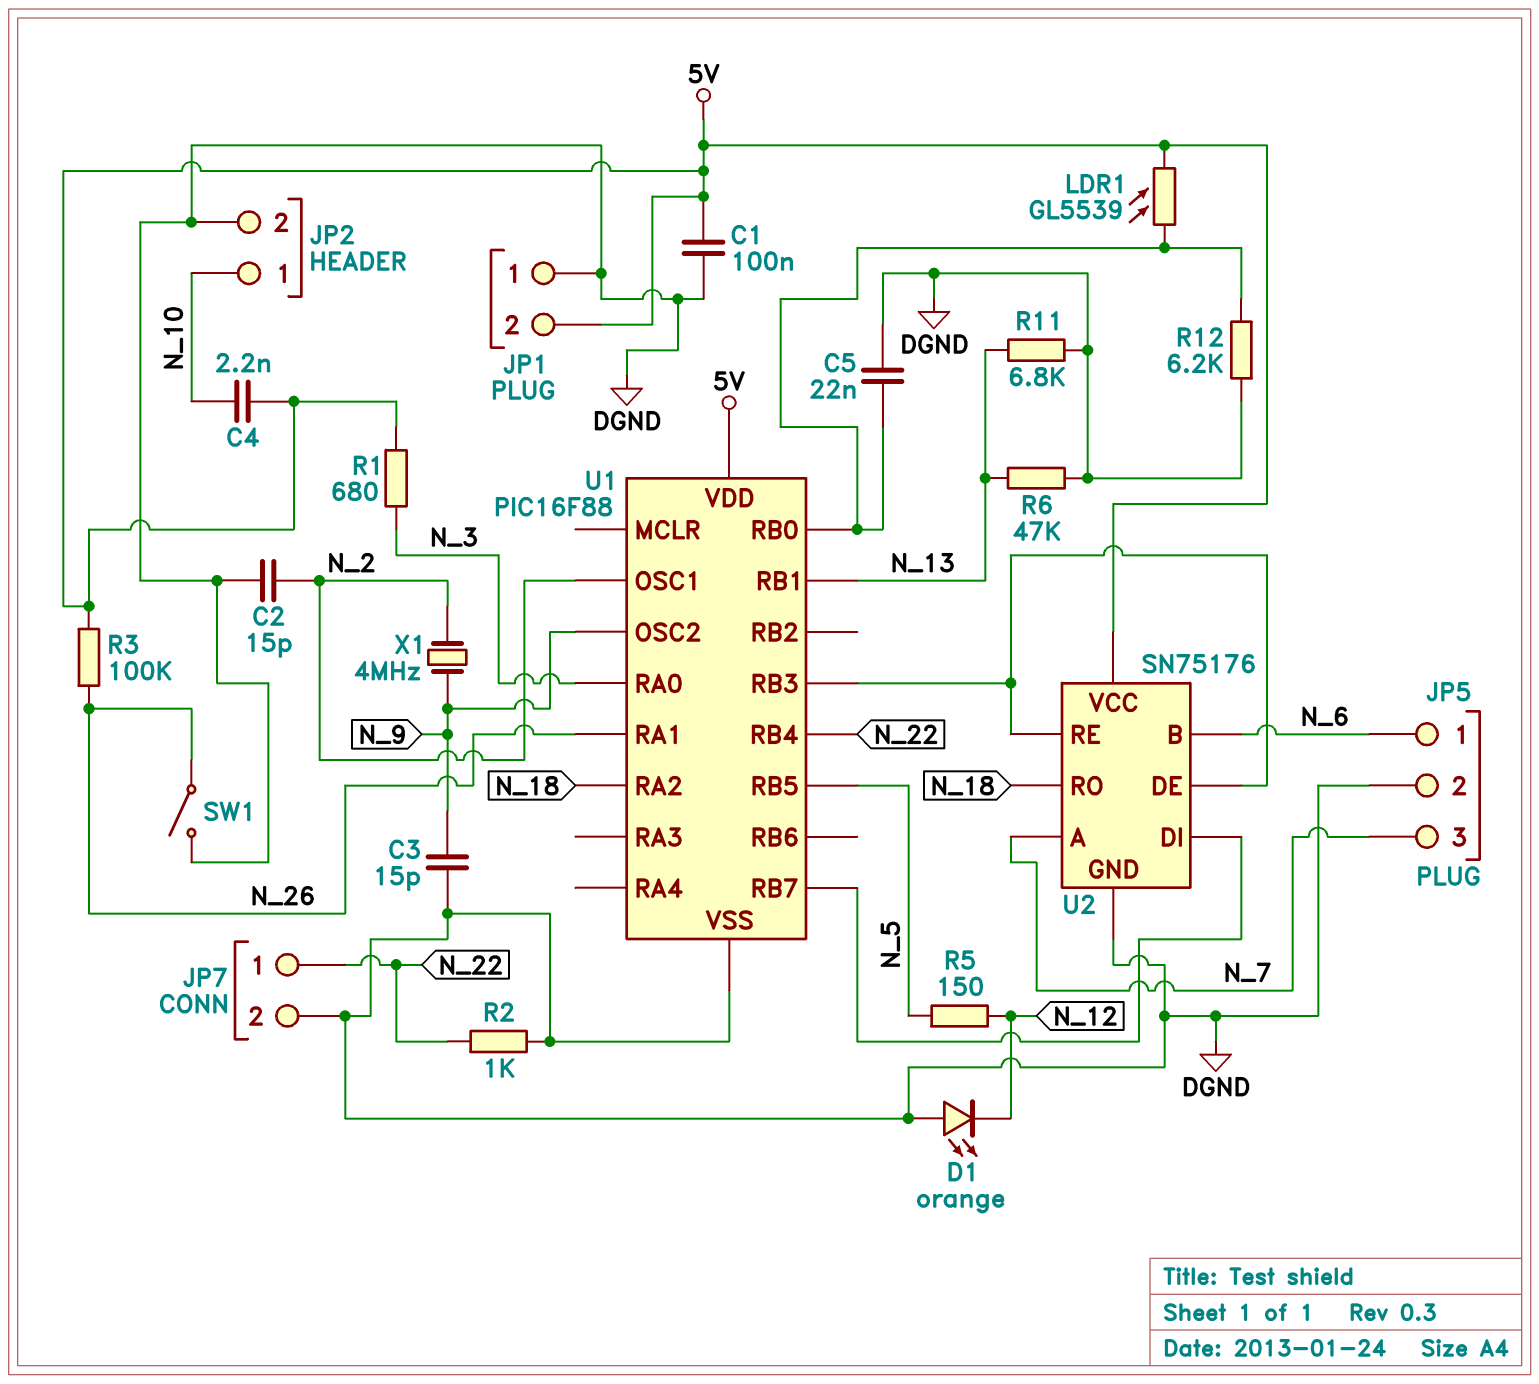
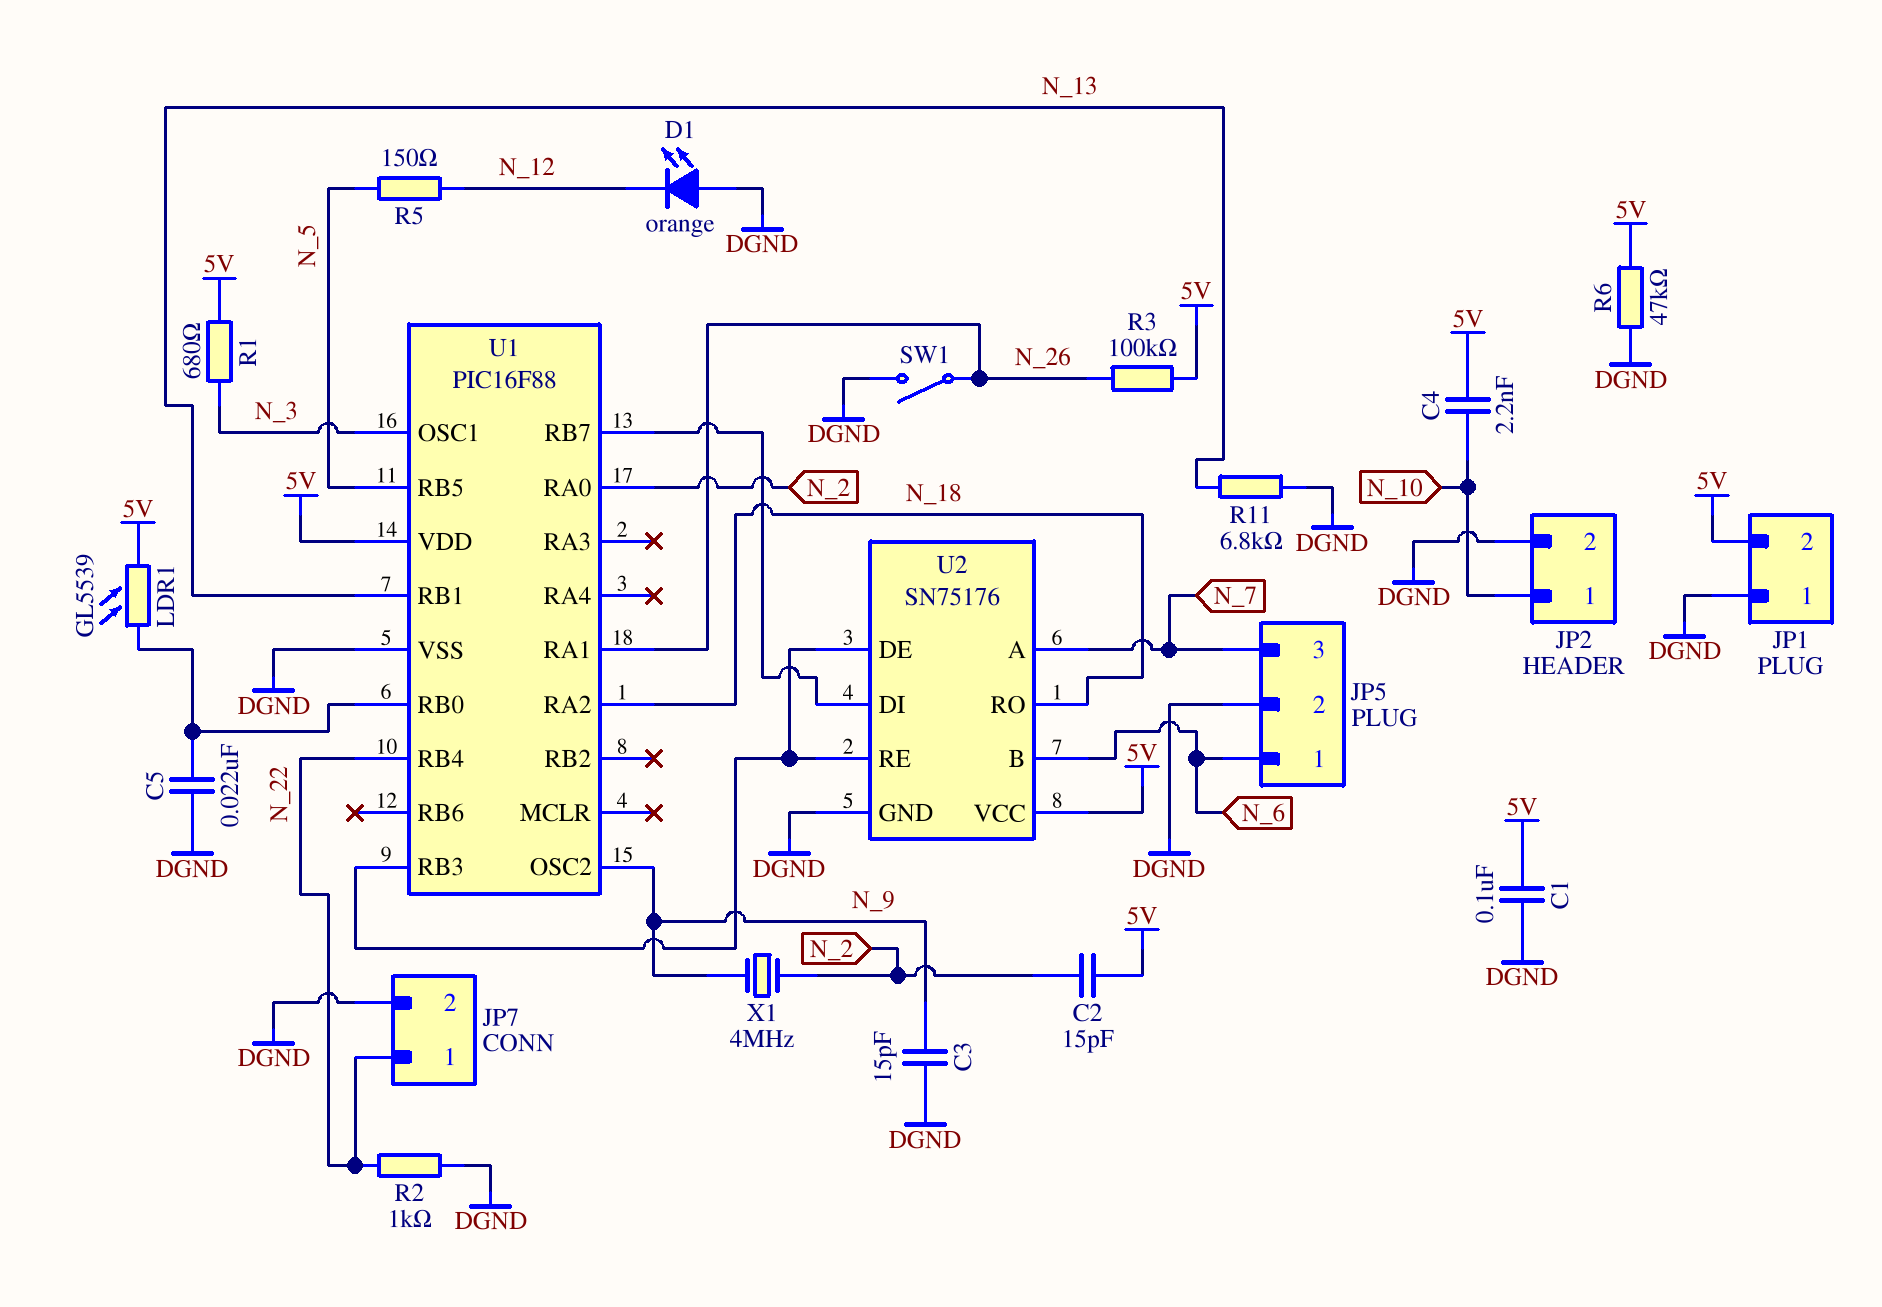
C2: 15pF (DGND, N_2) -> 15pF (5V, N_2)
R6: 47k (DGND, N_13) -> 47k (5V, DGND)
R12: 6.2k (DGND, U1/RB0) -> none
U1 pin OSC1: N_2 -> N_3
U1 pin RA0: N_3 -> N_2

